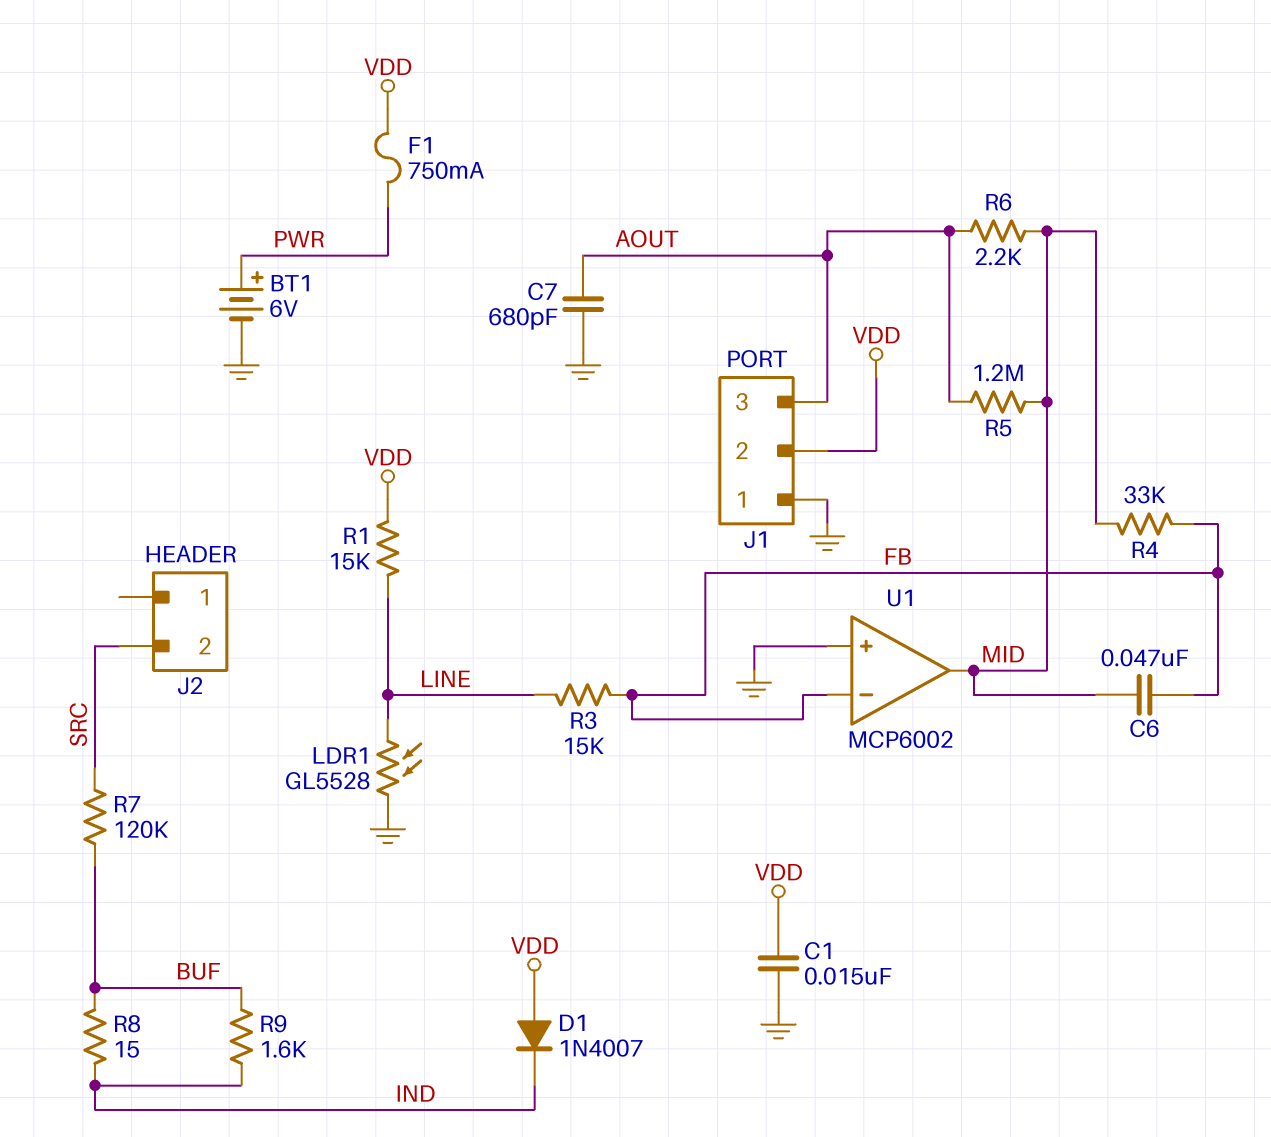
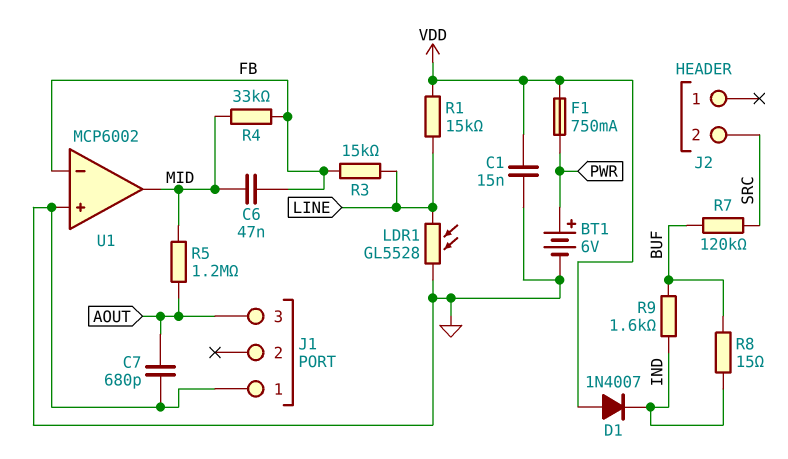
J1 pin 2: VDD -> none
R6: 2.2k (AOUT, MID) -> none

